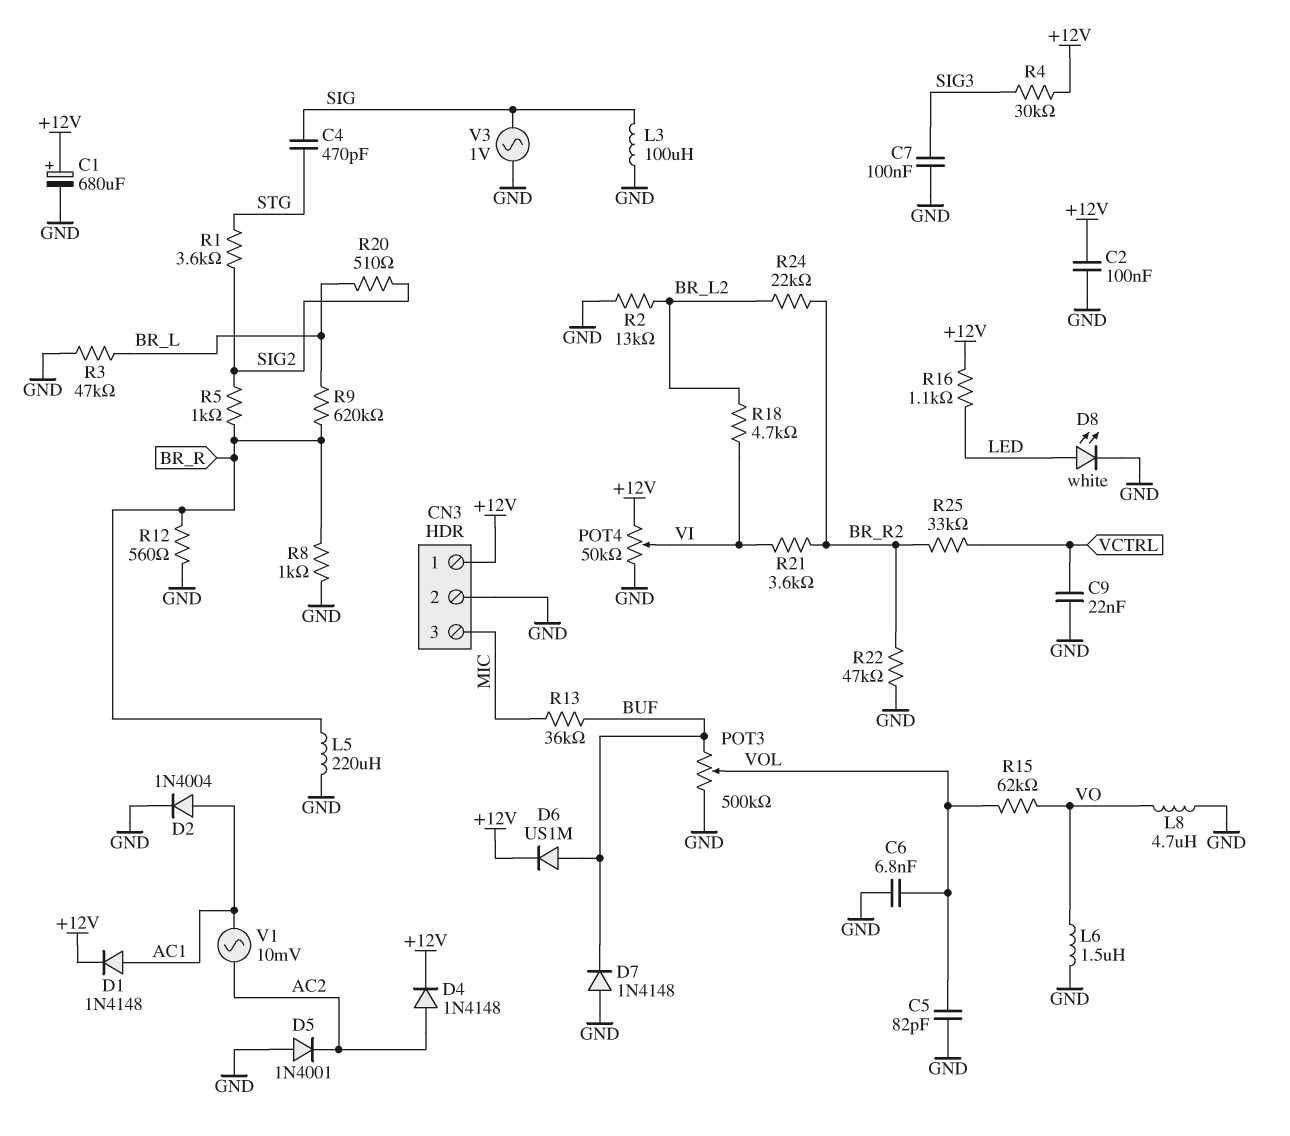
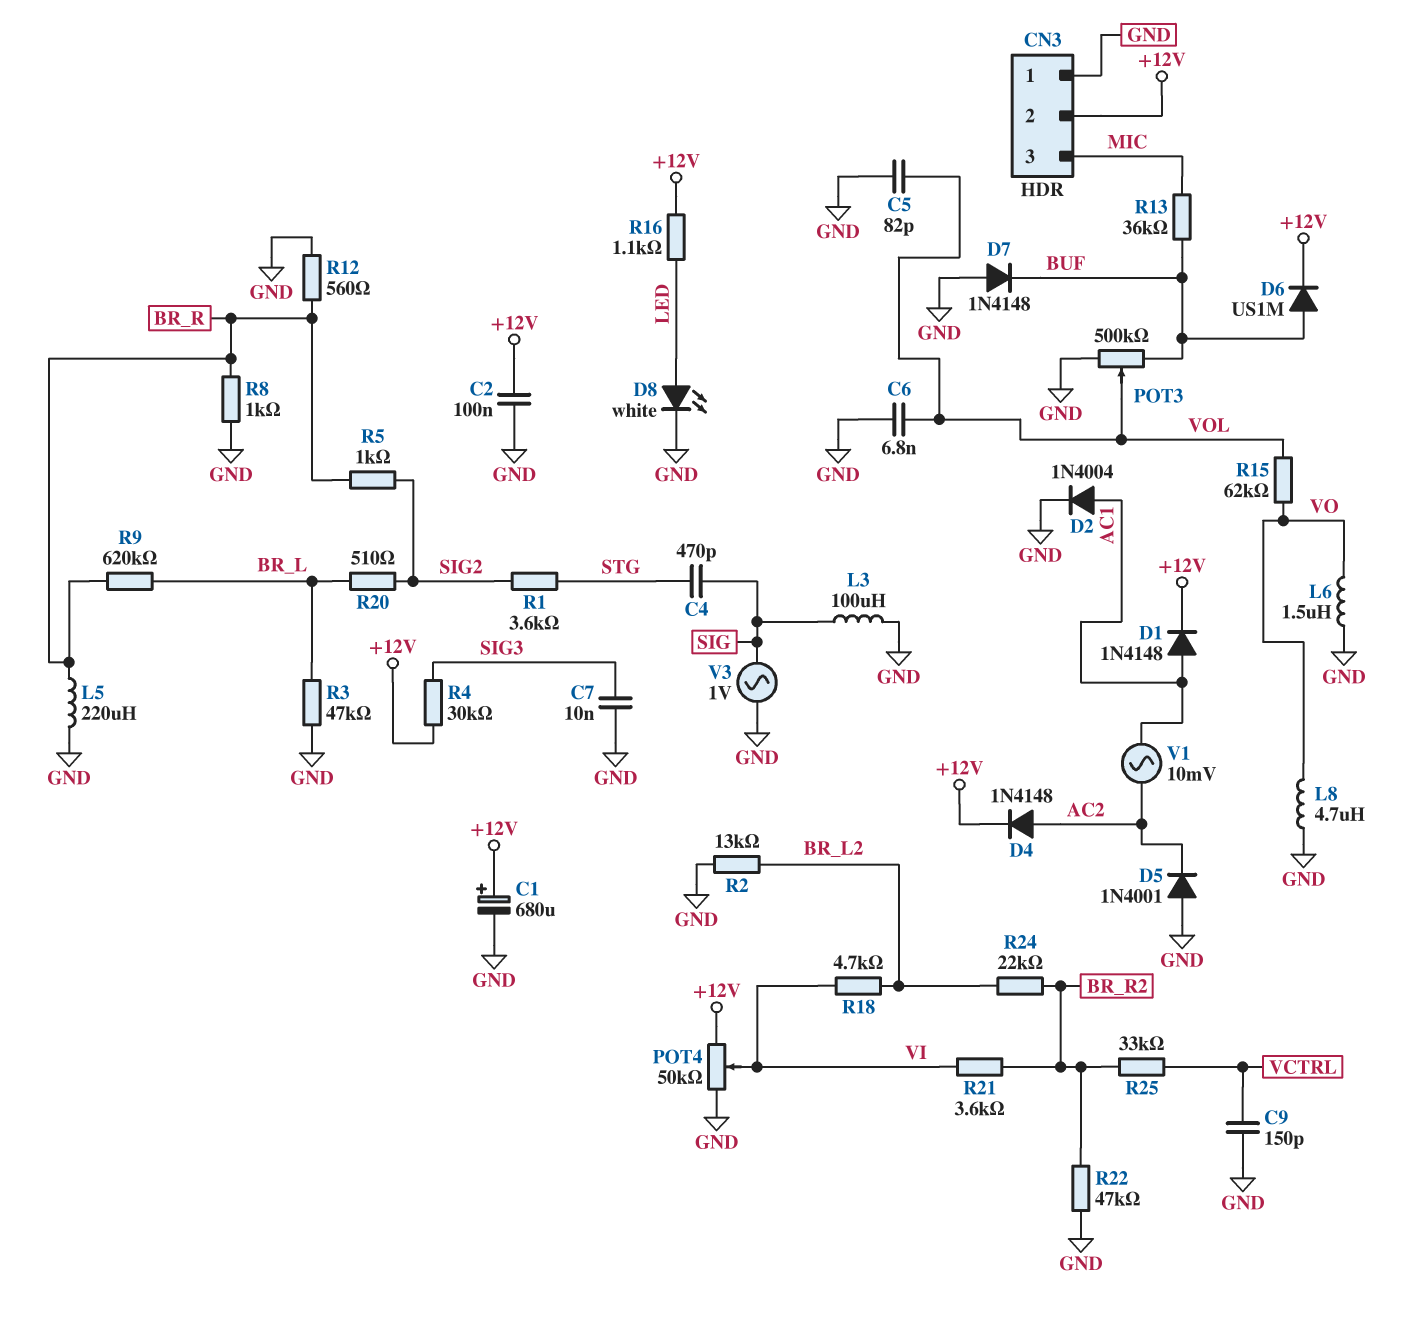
C7: 100nF (GND, SIG3) -> 10nF (GND, SIG3)
C9: 22nF (GND, VCTRL) -> 150pF (GND, VCTRL)
CN3 pin 1: +12V -> GND
CN3 pin 2: GND -> +12V

